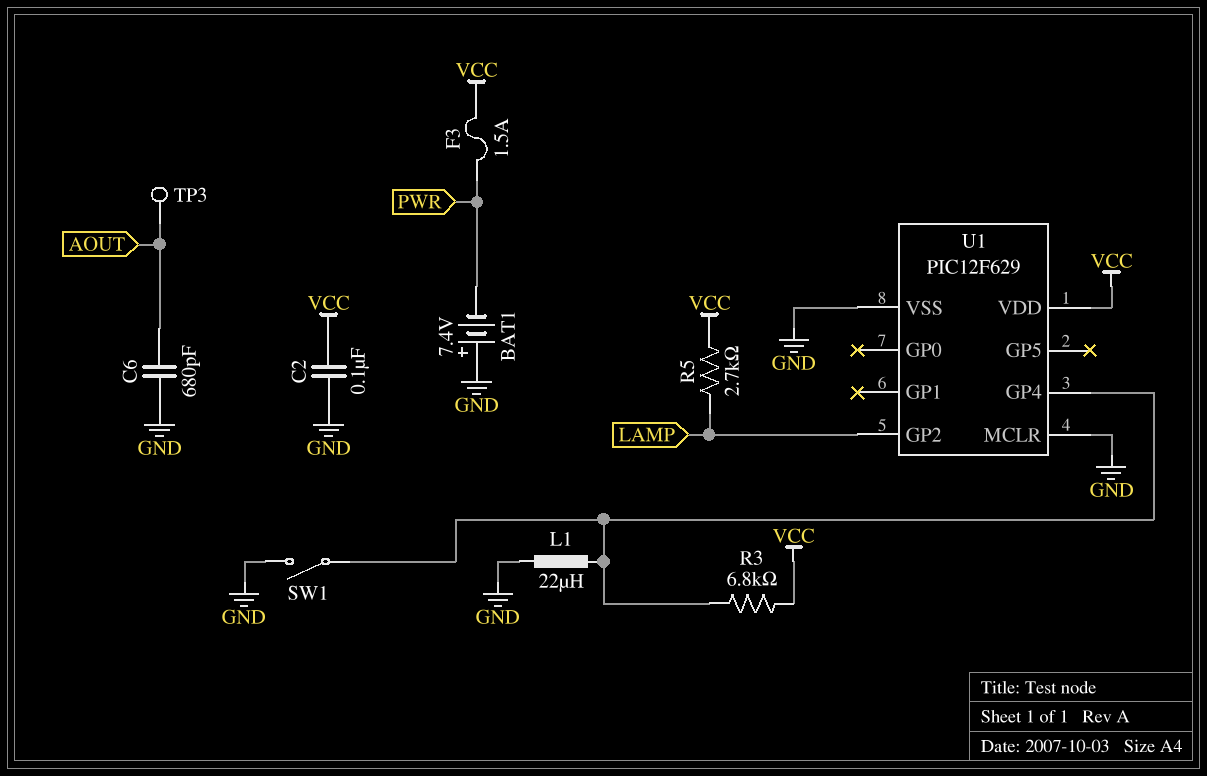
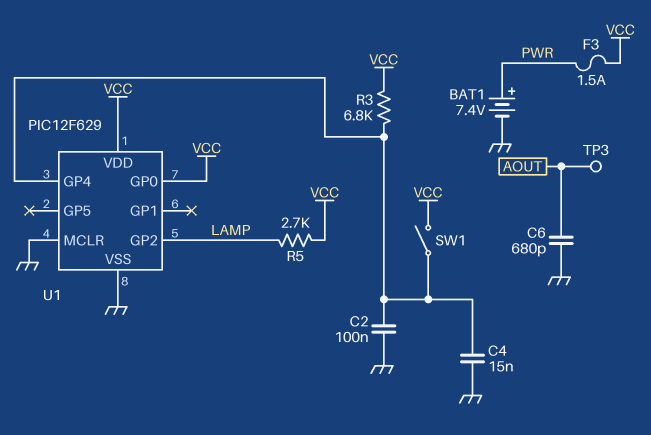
BAT1: 7.4V (plus GND, minus PWR) -> 7.4V (plus PWR, minus GND)
C2: 100nF (GND, VCC) -> 100nF (GND, U1/GP4)
C4: none -> 15nF (GND, U1/GP4)
L1: 22uH (GND, U1/GP4) -> none
SW1: switch (GND, U1/GP4) -> switch (U1/GP4, VCC)
U1 pin GP0: none -> VCC

